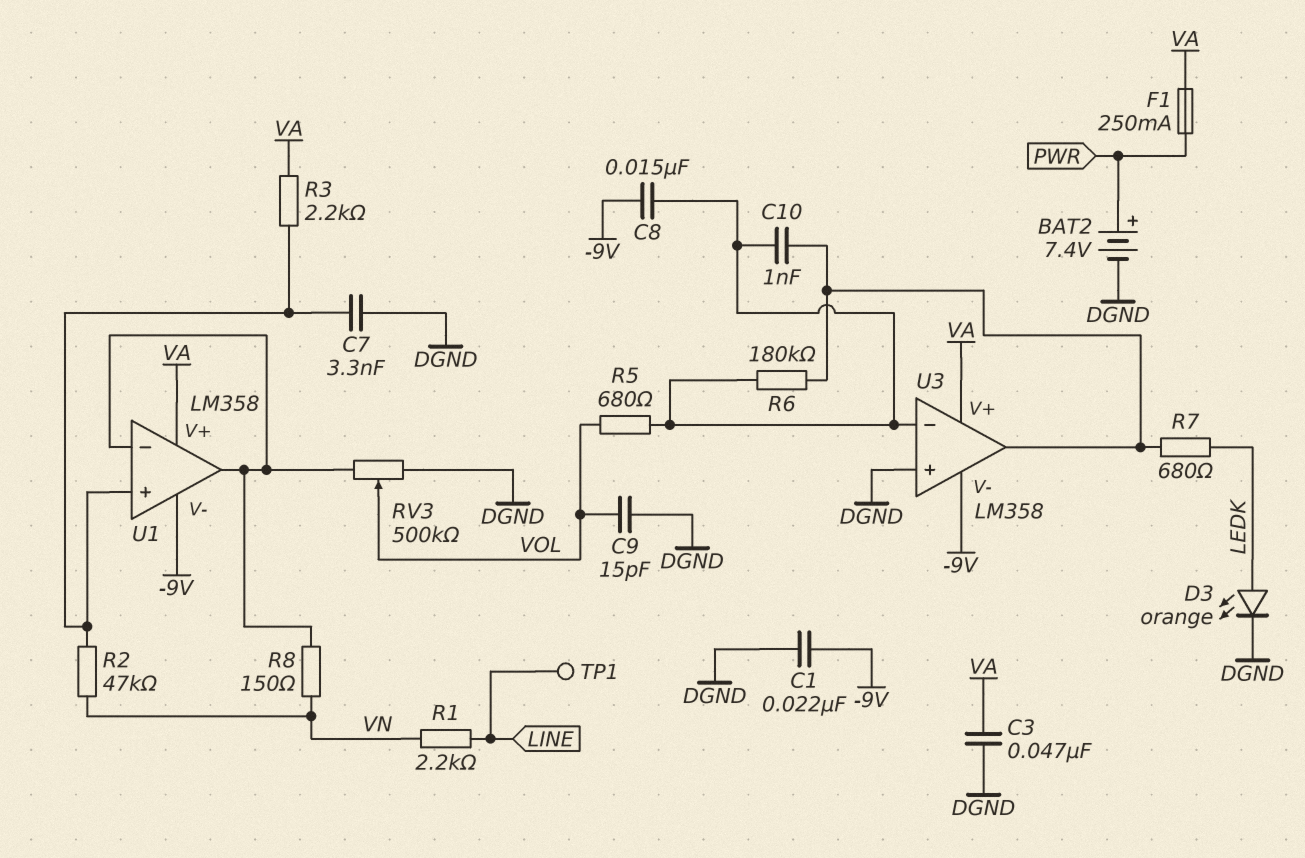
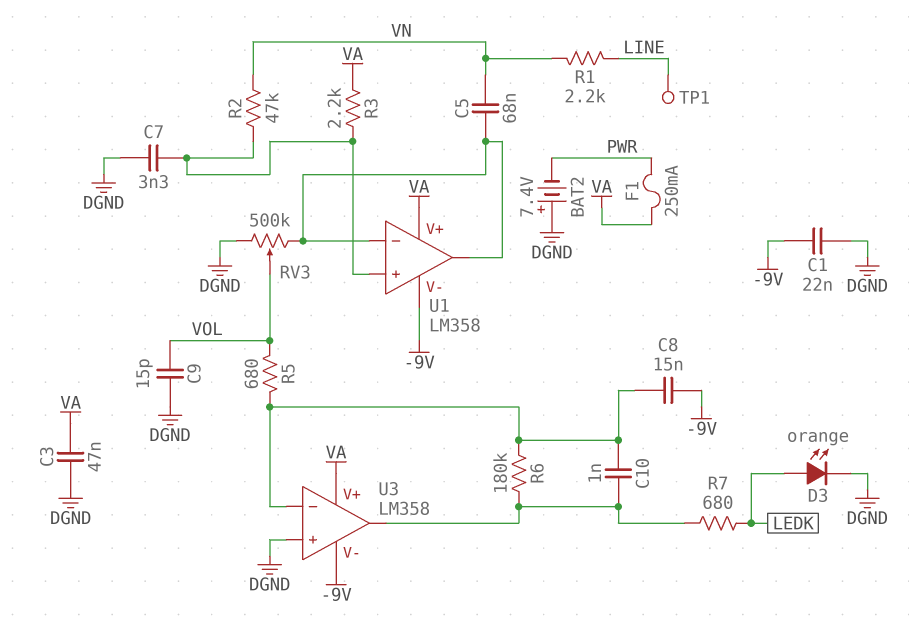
BAT2: 7.4V (plus PWR, minus DGND) -> 7.4V (plus DGND, minus PWR)
C5: none -> 68nF (U1/in-, VN)
R8: 150 (U1/in-, VN) -> none

